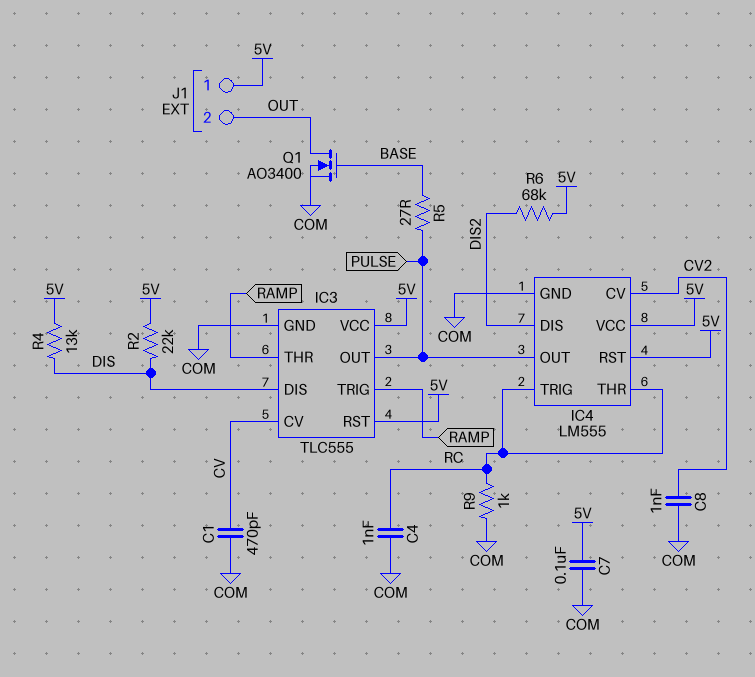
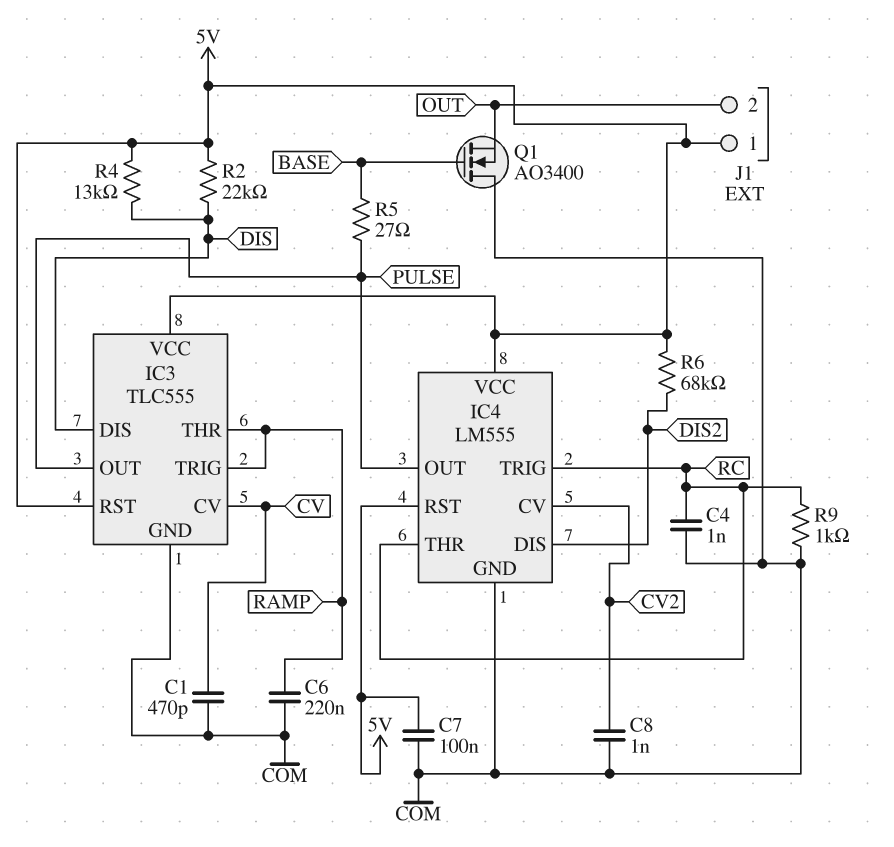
C6: none -> 220nF (COM, RAMP)
Q1: NMOS AO3400 (G BASE, D OUT, S COM) -> NMOS AO3400 (G BASE, D COM, S OUT)

